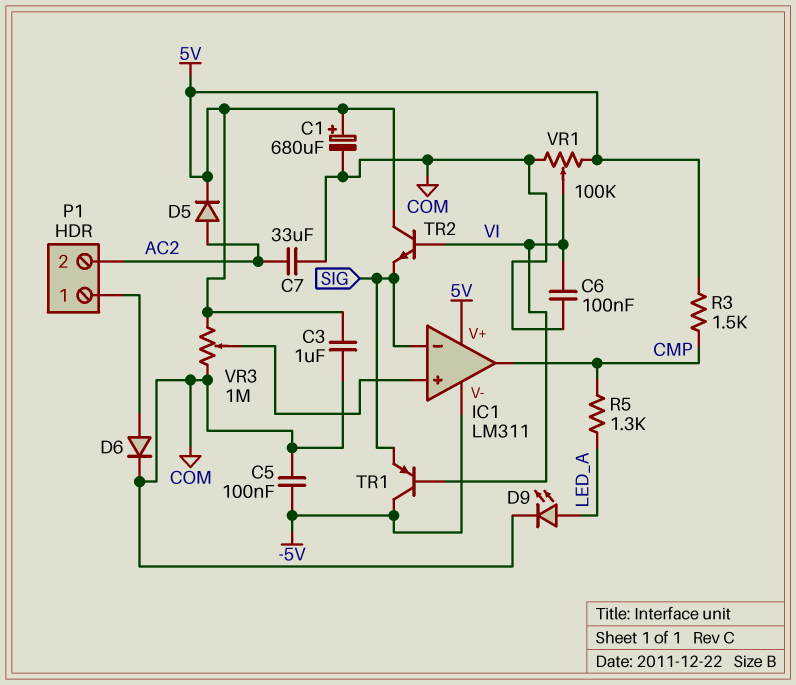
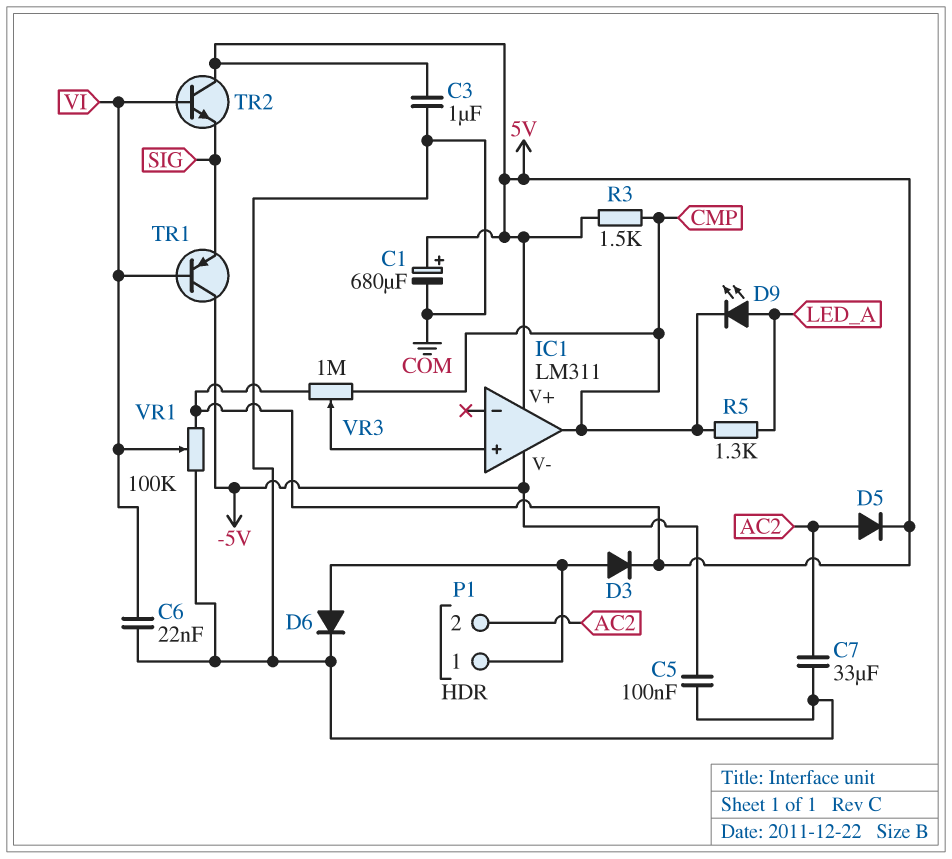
C6: 100nF (COM, VI) -> 22nF (COM, VI)
D3: none -> diode (A P1/1, K 5V)
D9: LED (A LED_A, K COM) -> LED (A LED_A, K CMP)
IC1 pin in-: SIG -> none
VR3: 1M (5V, COM, wiper IC1/in+) -> 1M (5V, CMP, wiper IC1/in+)

